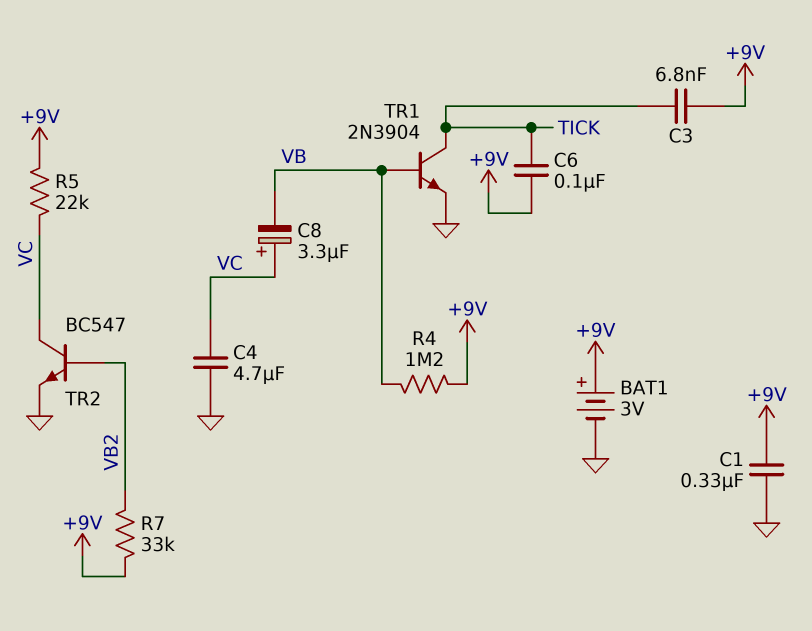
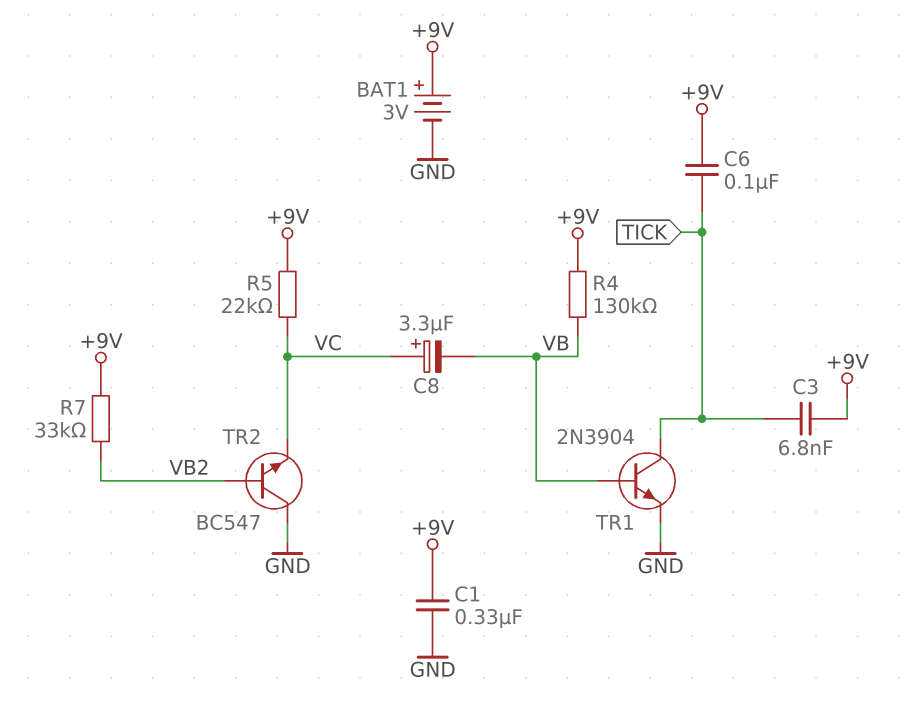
C4: 4.7uF (GND, VC) -> none
R4: 1.2M (+9V, VB) -> 130k (+9V, VB)
TR2: NPN BC547 (B VB2, C VC, E GND) -> NPN BC547 (B VB2, C GND, E VC)

